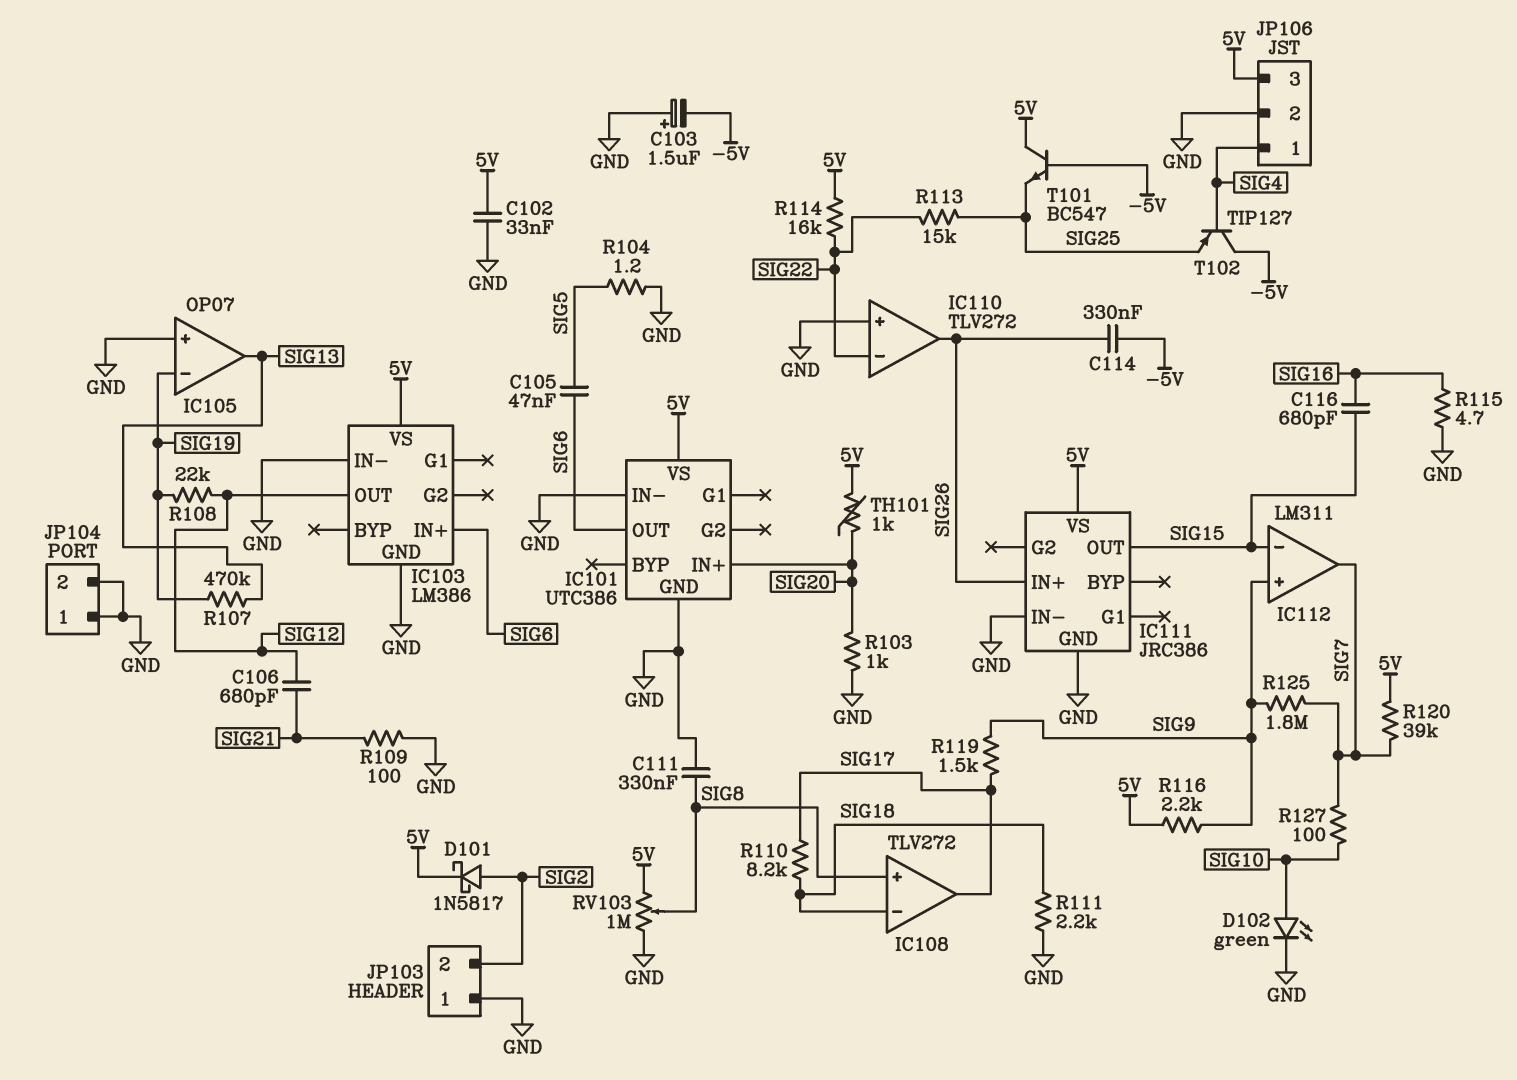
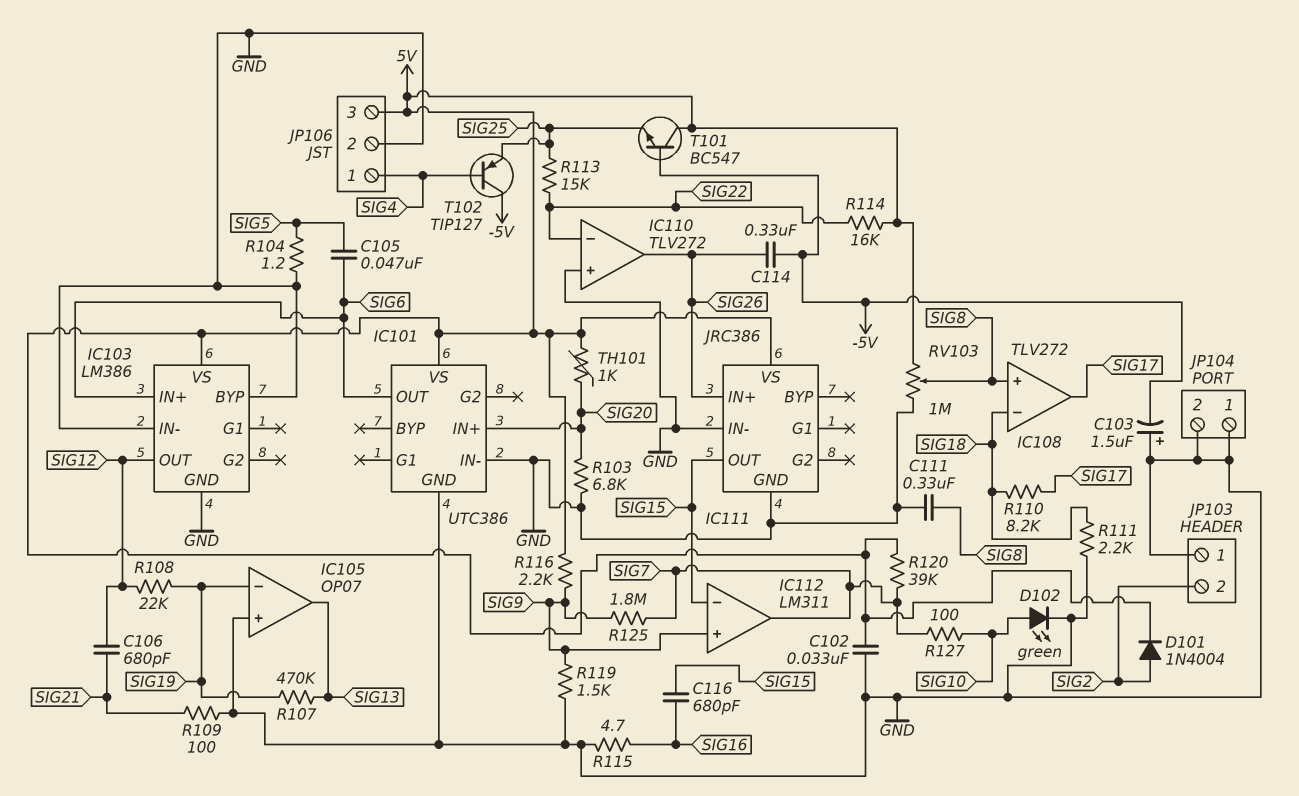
D101: schottky 1N5817 (A SIG2, K 5V) -> diode 1N4004 (A SIG2, K 5V)
IC103 pin BYP: none -> GND
R103: 1k (GND, SIG20) -> 6.8k (GND, SIG20)
R119: 1.5k (SIG9, SIG17) -> 1.5k (GND, SIG9)

